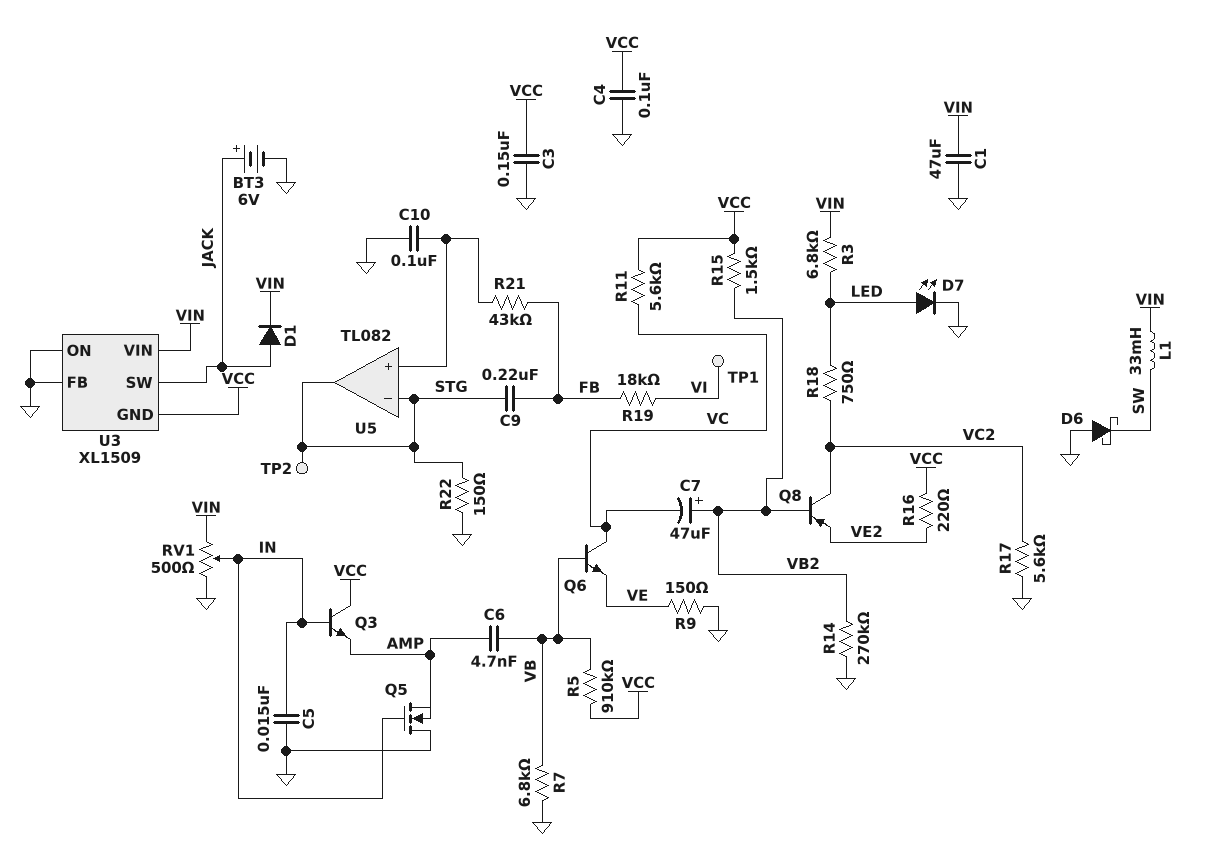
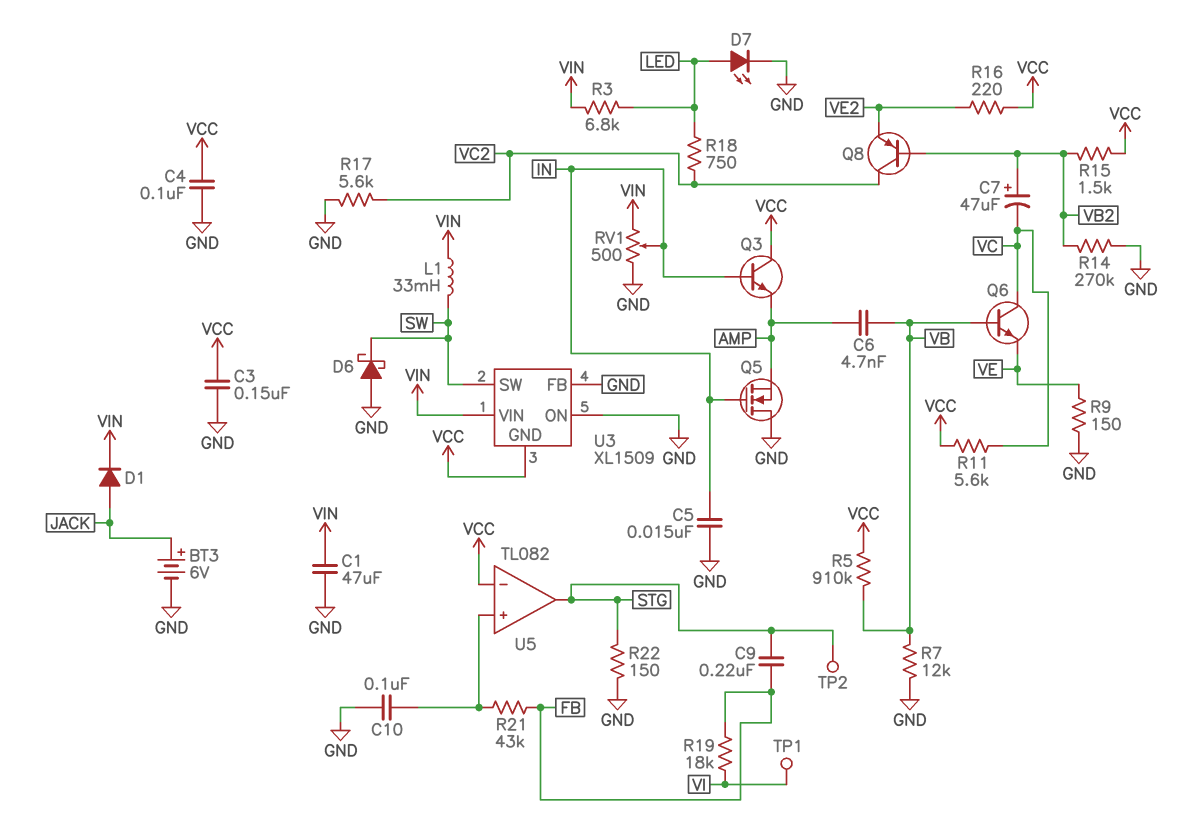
R7: 6.8k (GND, VB) -> 12k (GND, VB)
U3 pin SW: JACK -> SW
U5 pin in-: STG -> VCC

